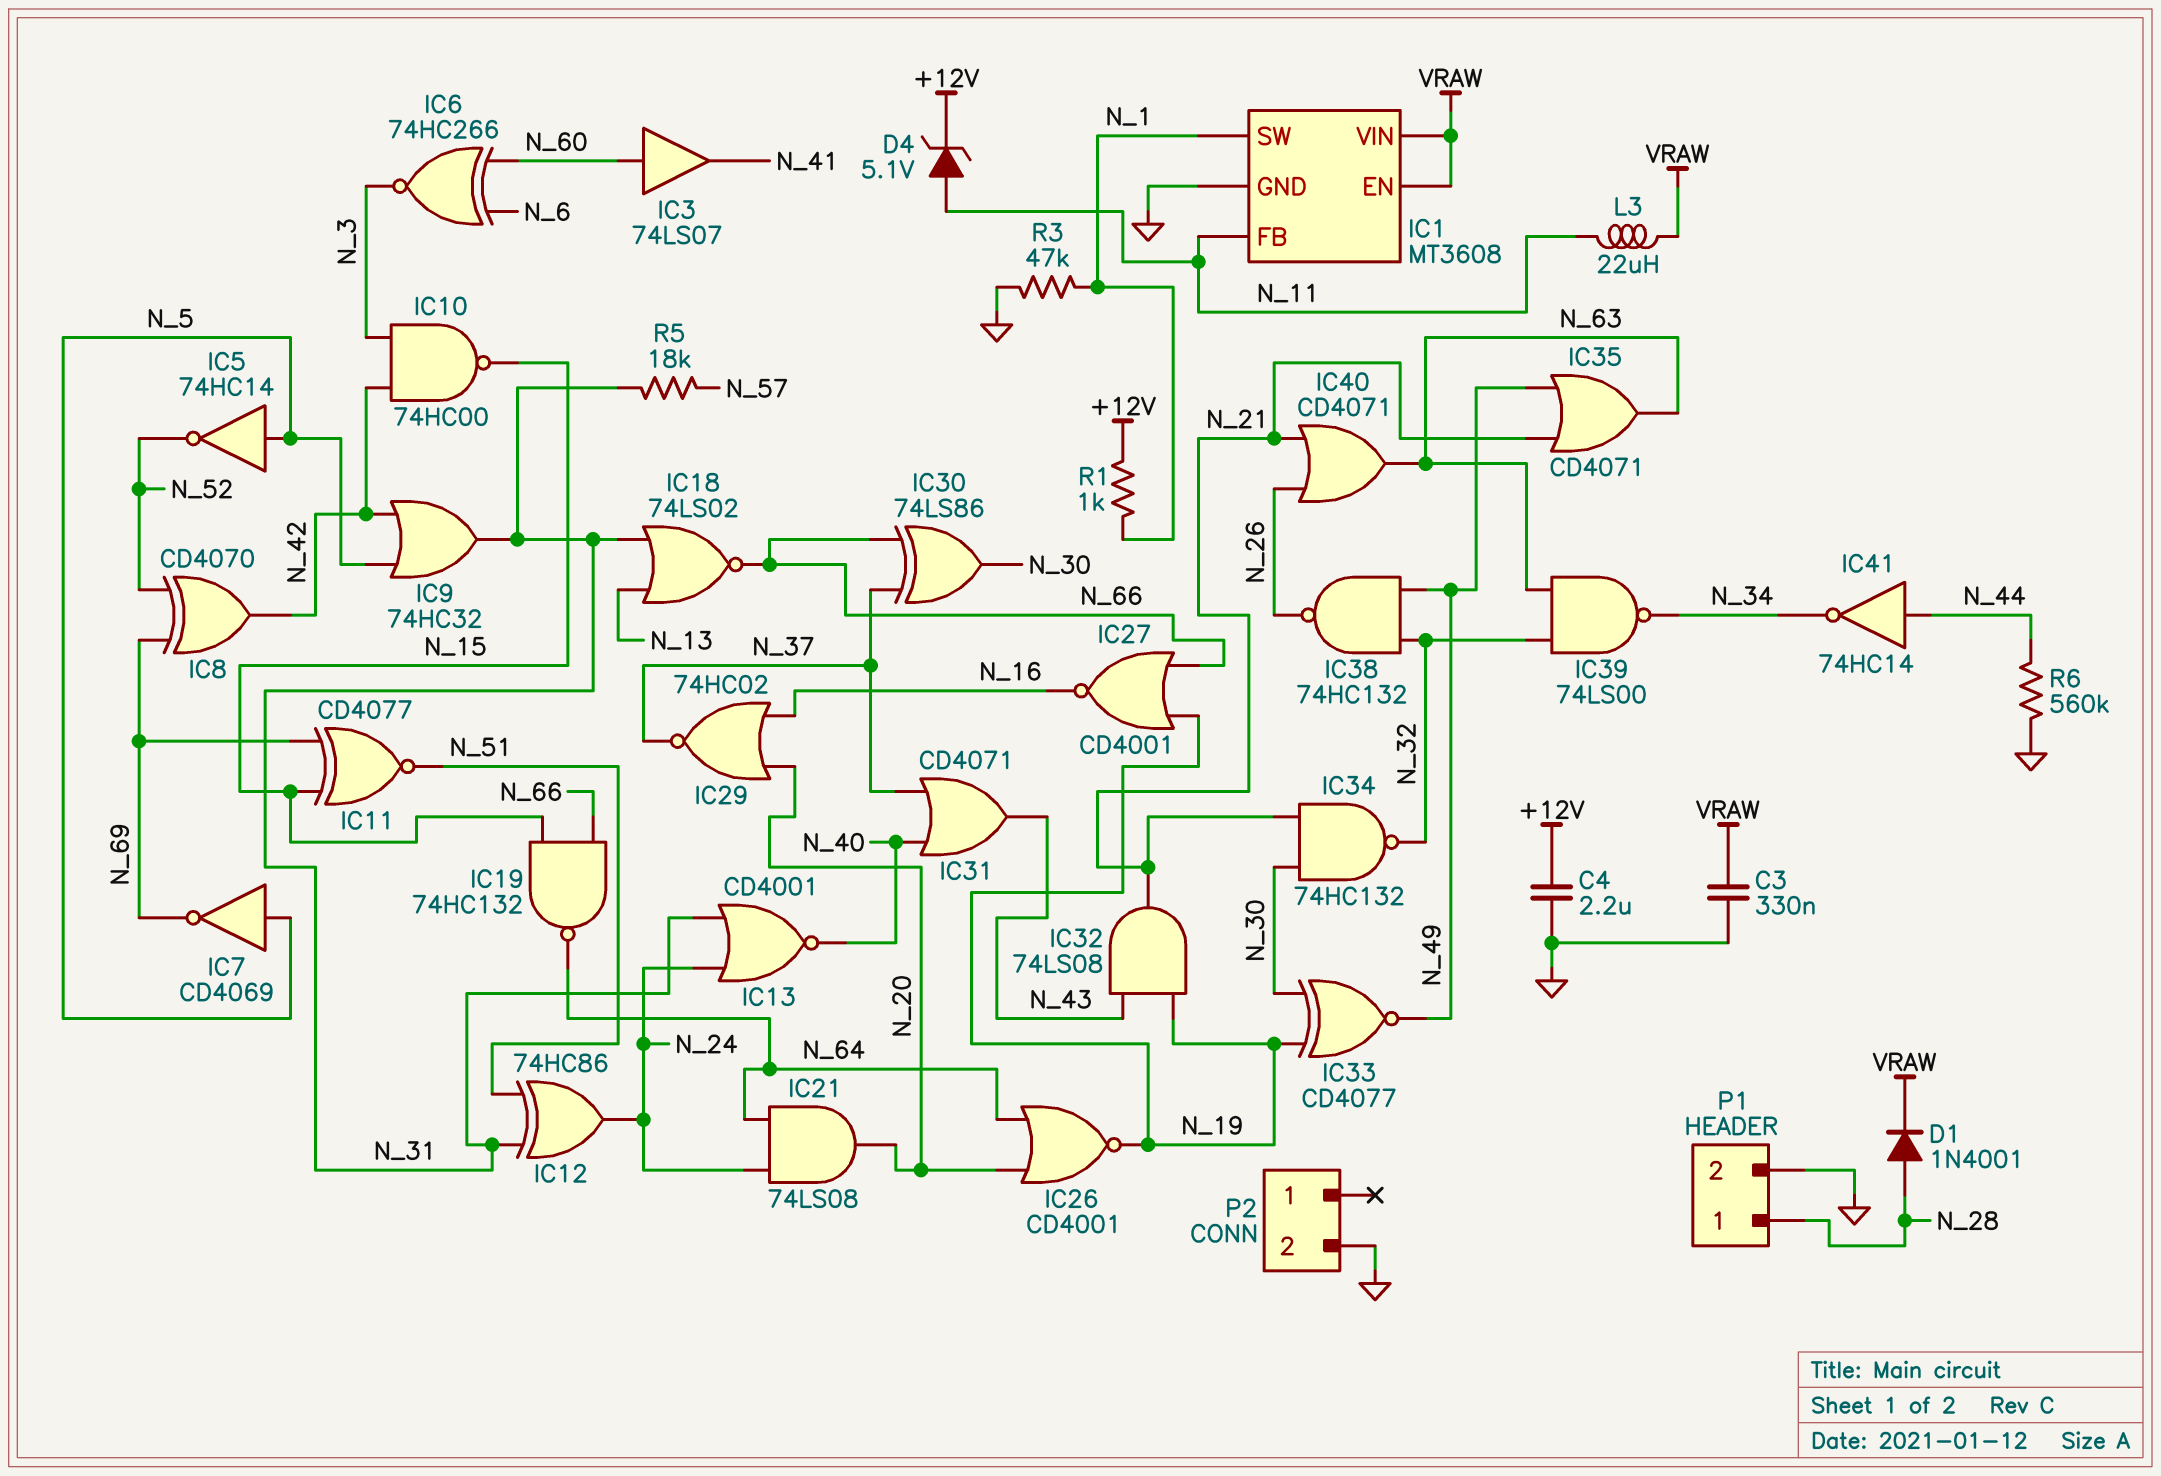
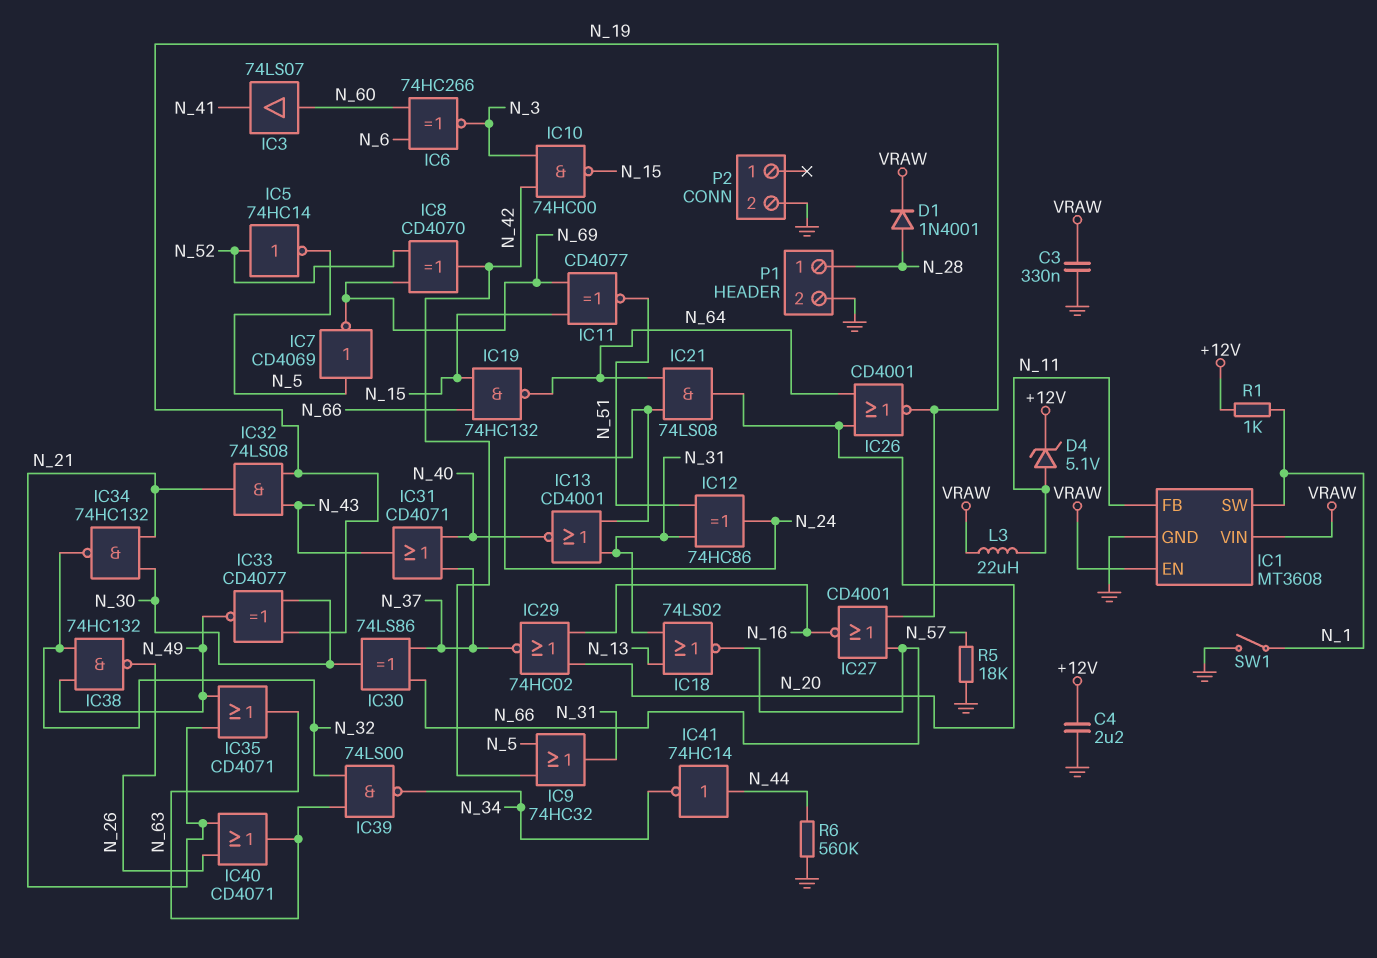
IC5: NOT 74HC14 (in N_5, out N_52) -> NOT 74HC14 (in N_52, out N_5)
R3: 47k (GND, N_1) -> none
R5: 18k (N_31, N_57) -> 18k (GND, N_57)
SW1: none -> switch (GND, N_1)

